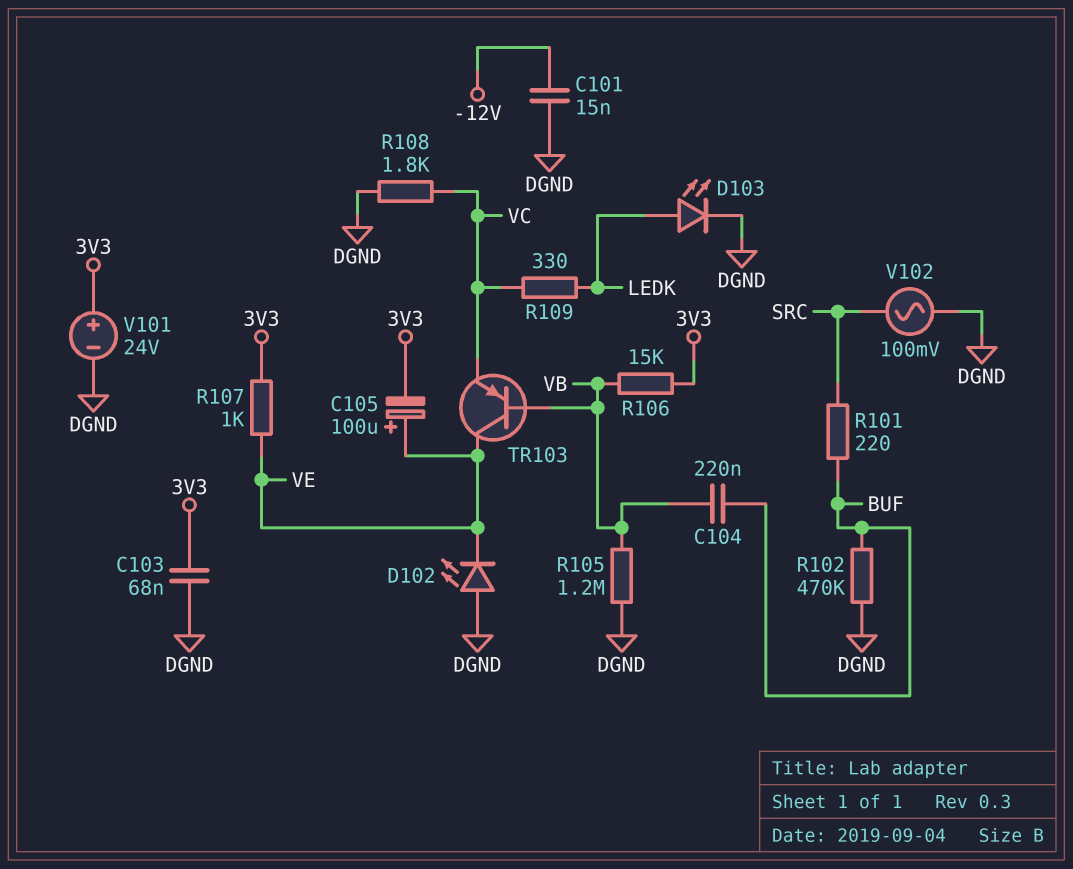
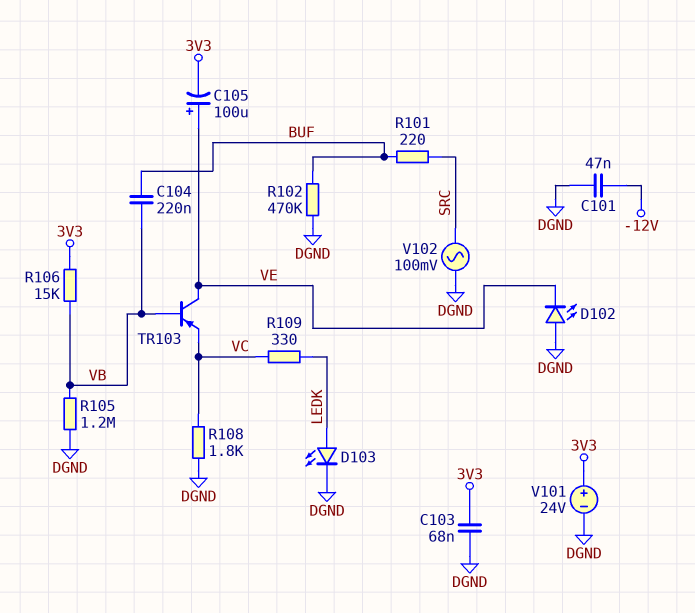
C101: 15nF (-12V, DGND) -> 47nF (-12V, DGND)
R107: 1k (3V3, VE) -> none

